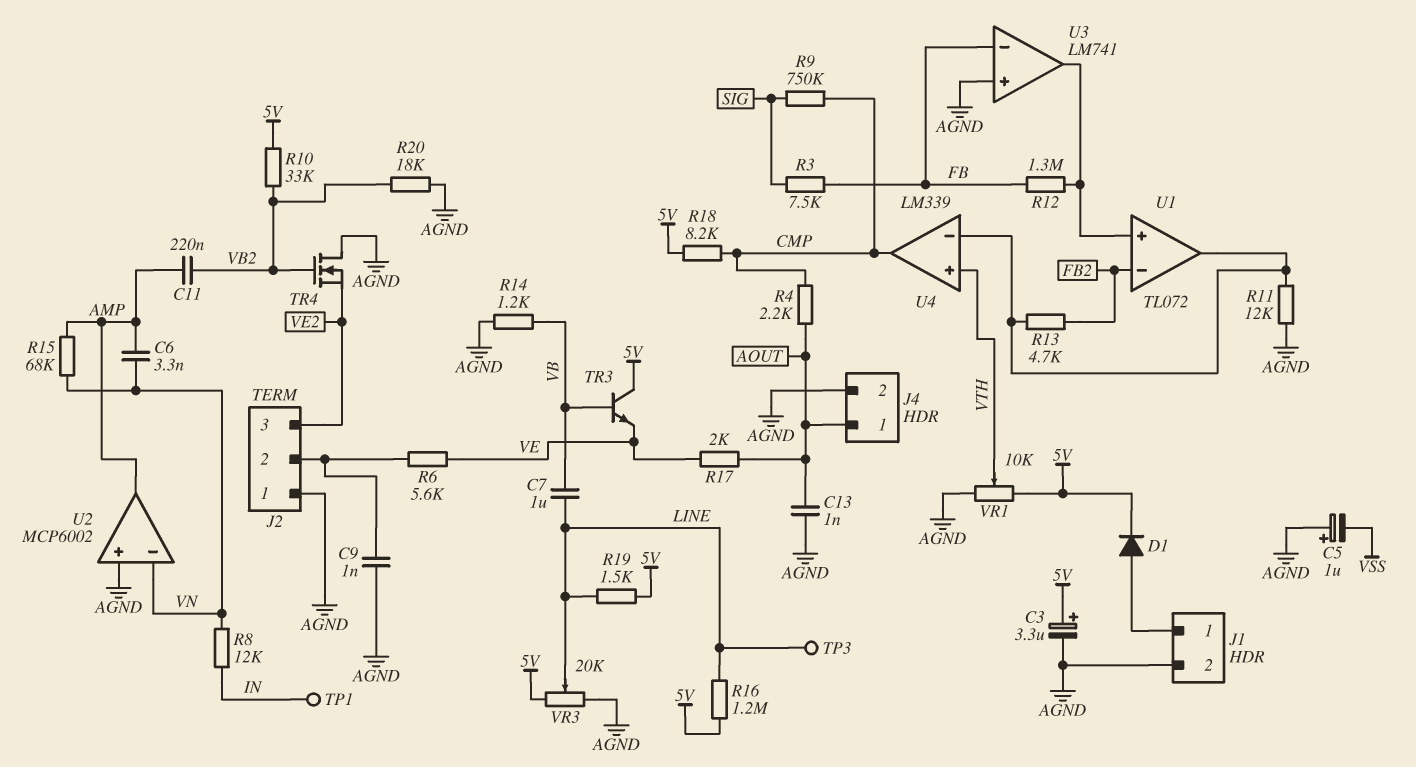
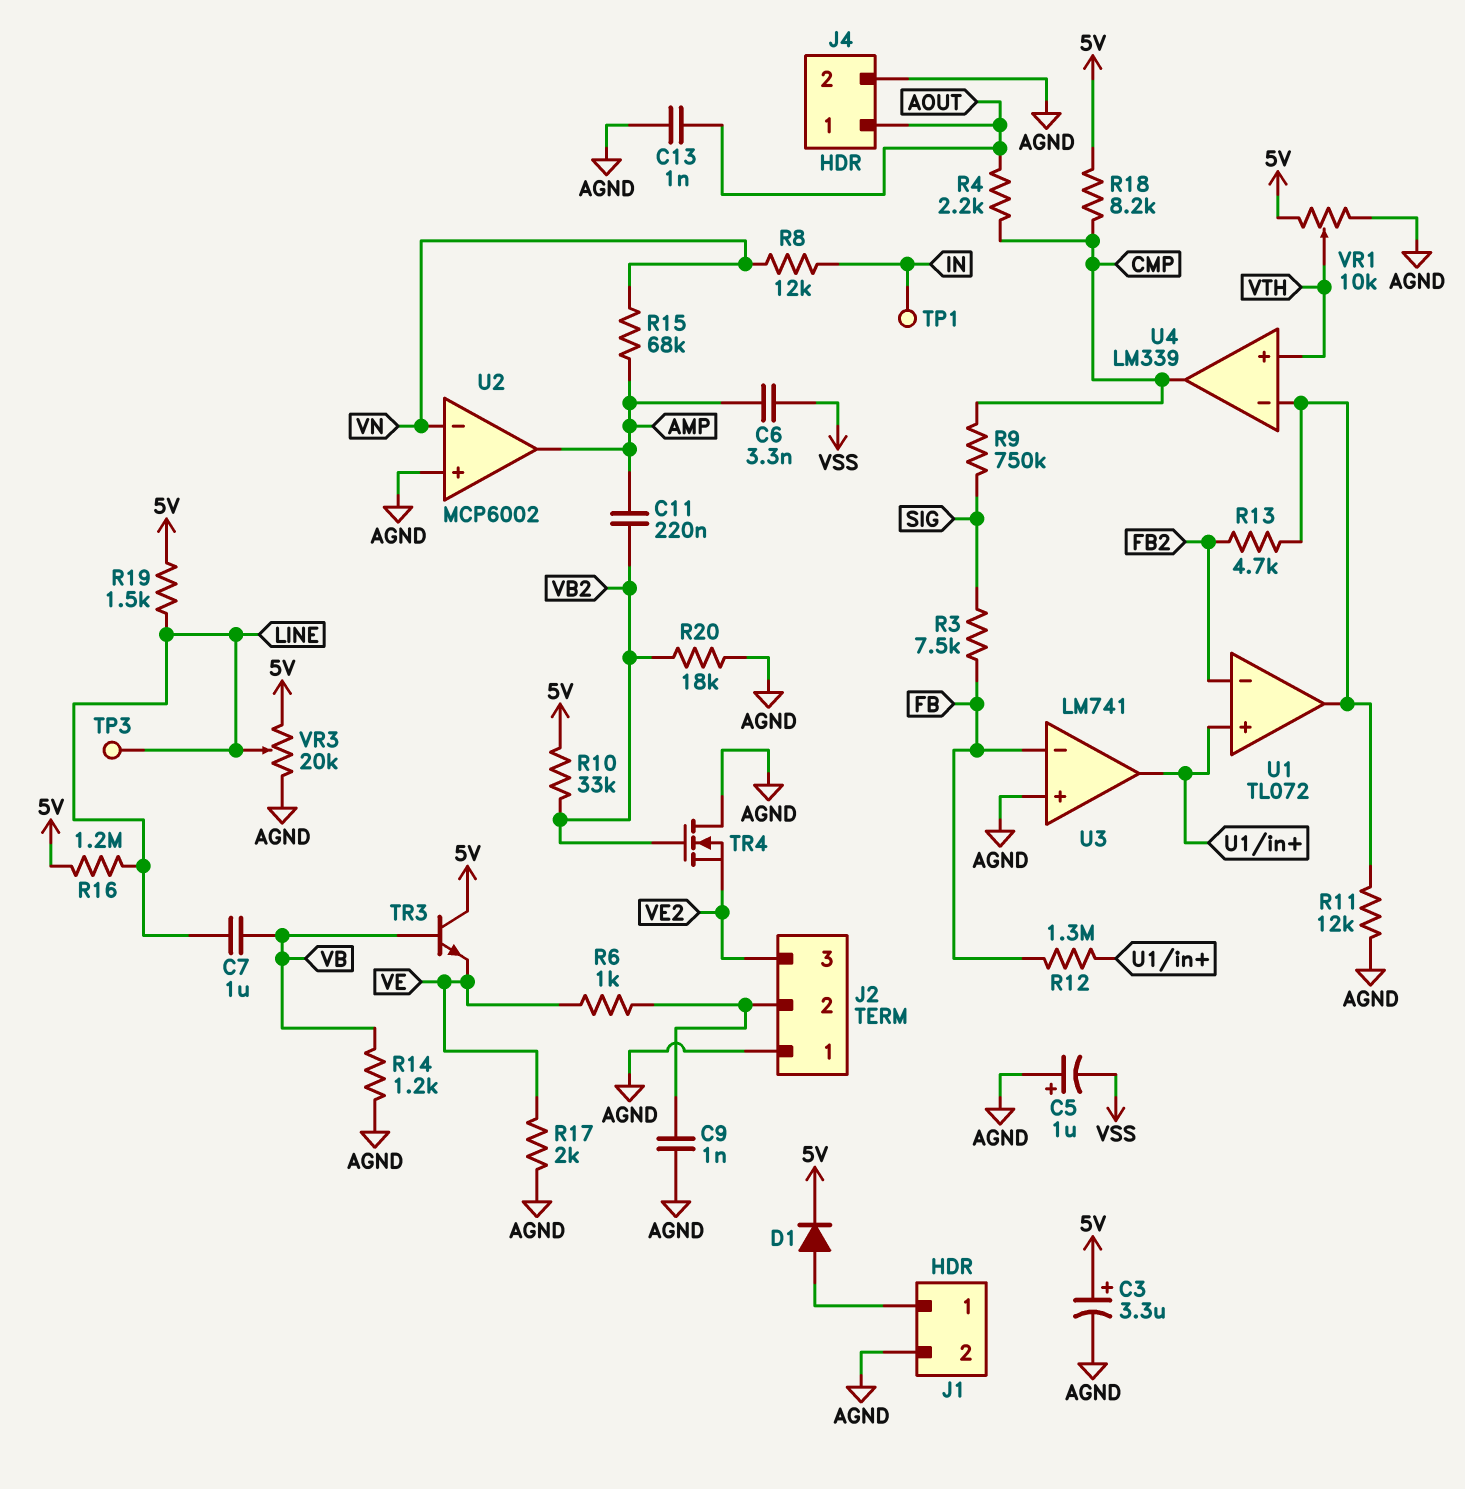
C6: 3.3nF (AMP, VN) -> 3.3nF (AMP, VSS)
R6: 5.6k (J2/2, VE) -> 1k (J2/2, VE)
R17: 2k (AOUT, VE) -> 2k (AGND, VE)

